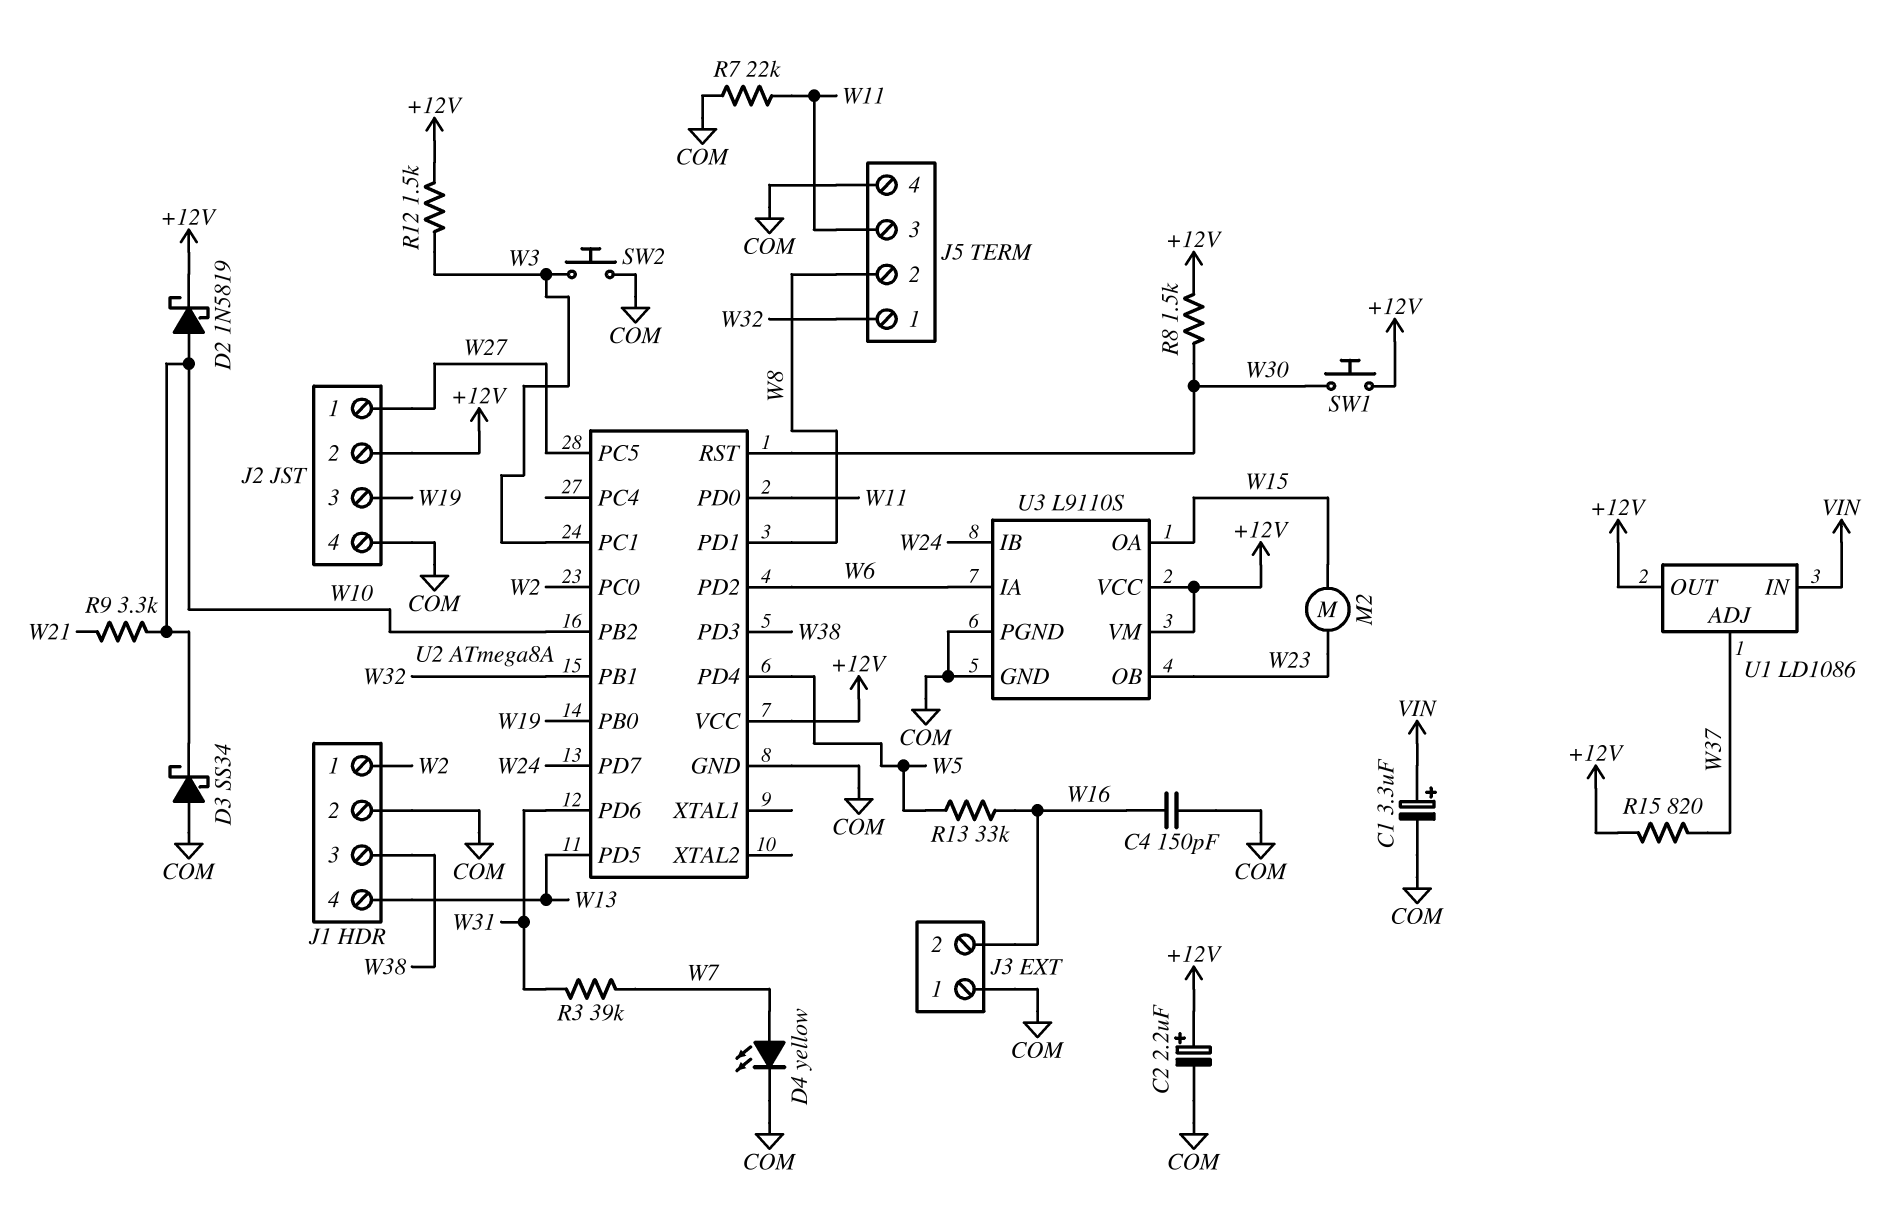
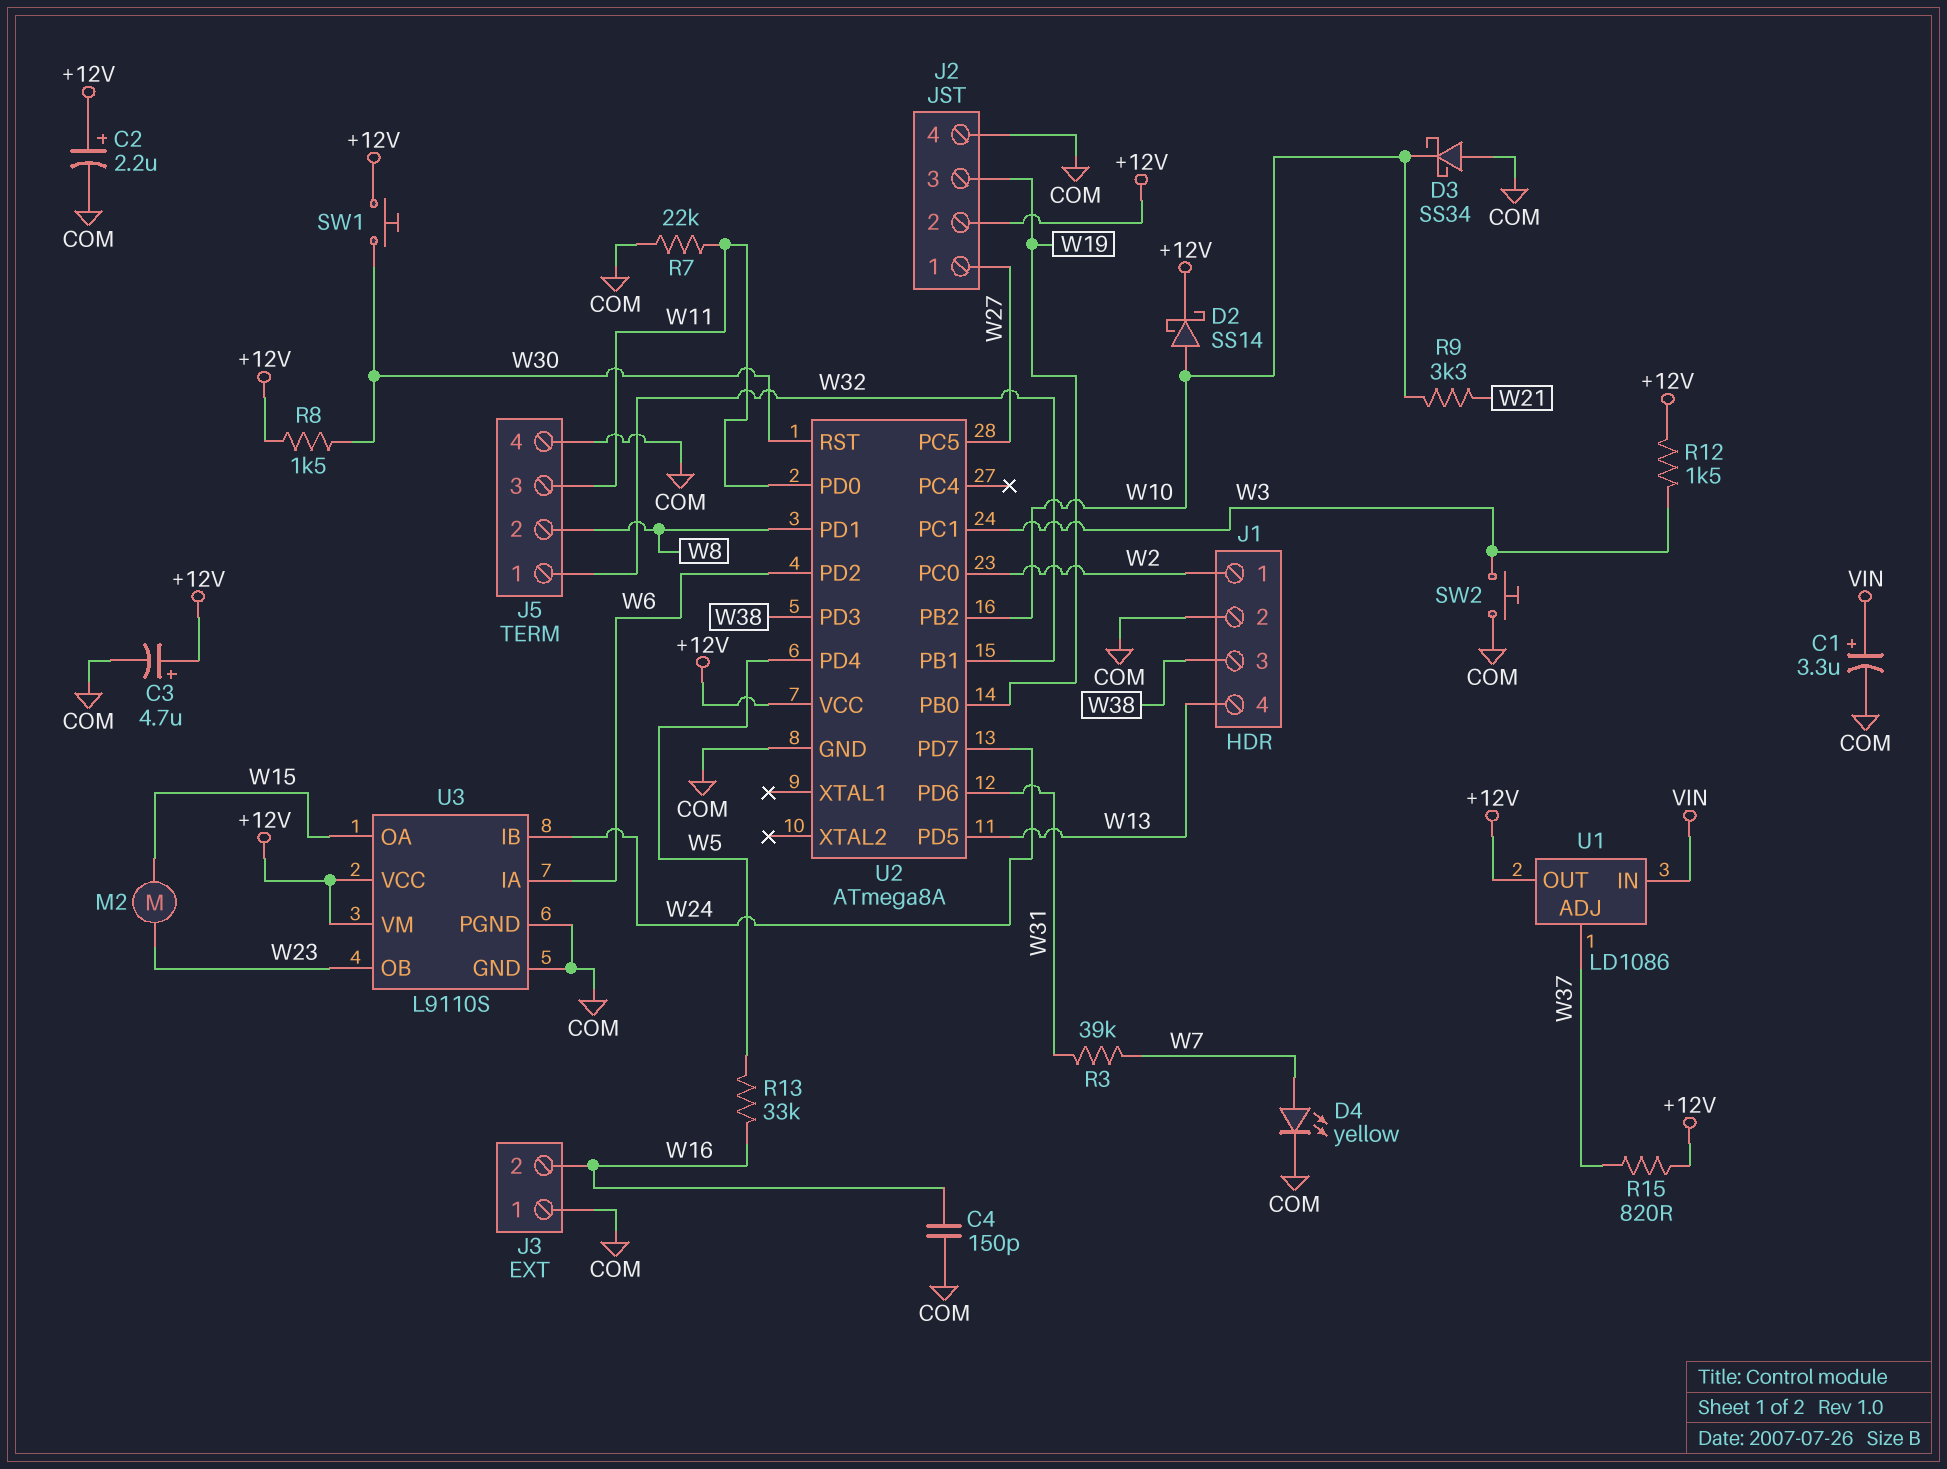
C3: none -> 4.7uF (plus +12V, minus COM)
D2: schottky 1N5819 (A W10, K +12V) -> schottky SS14 (A W10, K +12V)

